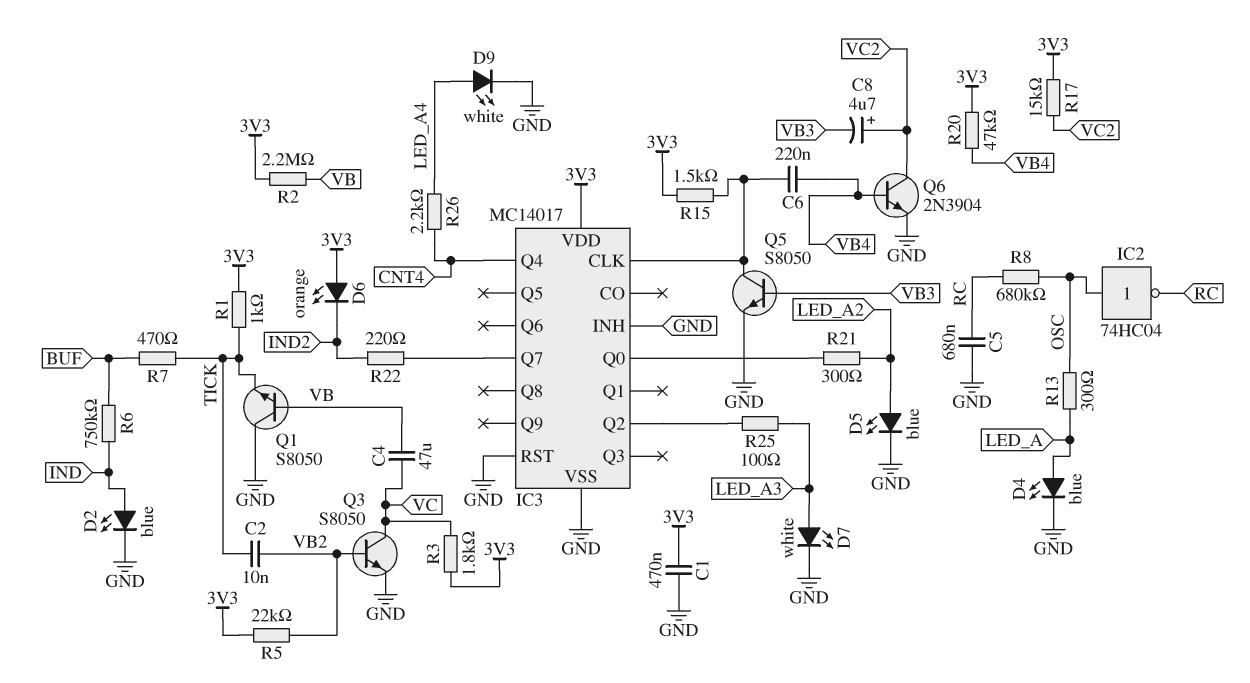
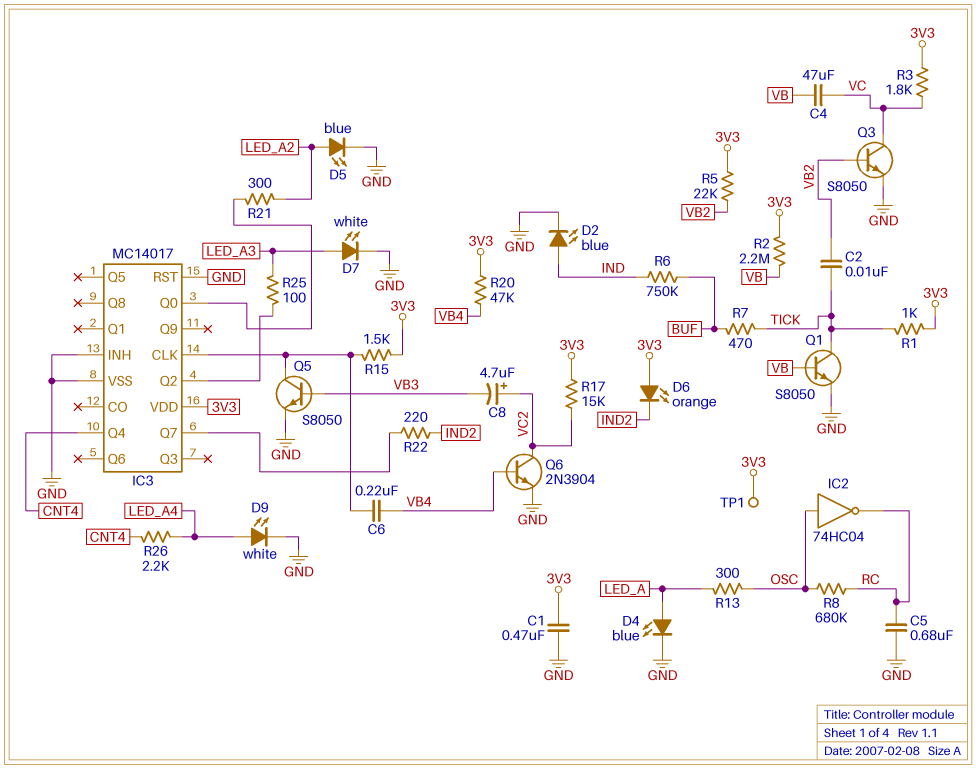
Q1: NPN S8050 (B VB, C GND, E TICK) -> NPN S8050 (B VB, C TICK, E GND)
TP1: none -> test point (3V3)

